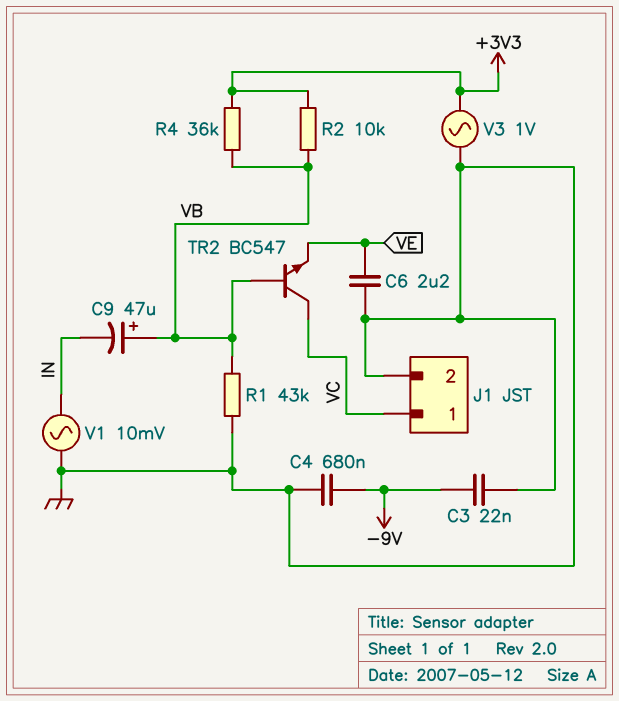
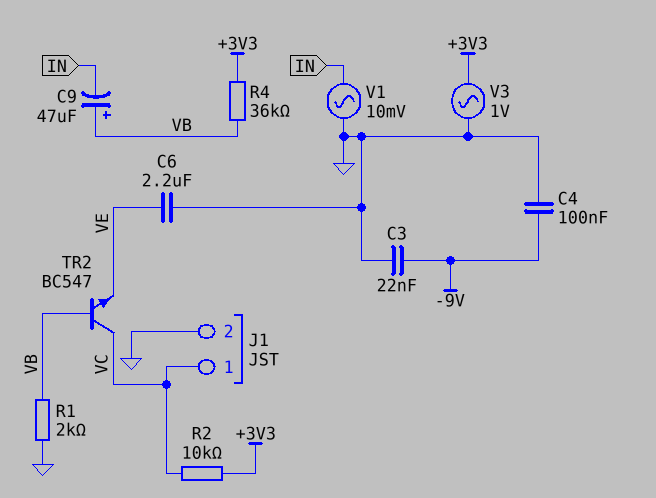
C4: 680nF (-9V, GND) -> 100nF (-9V, GND)
R1: 43k (GND, VB) -> 2k (GND, VB)
R2: 10k (+3V3, VB) -> 10k (+3V3, VC)

